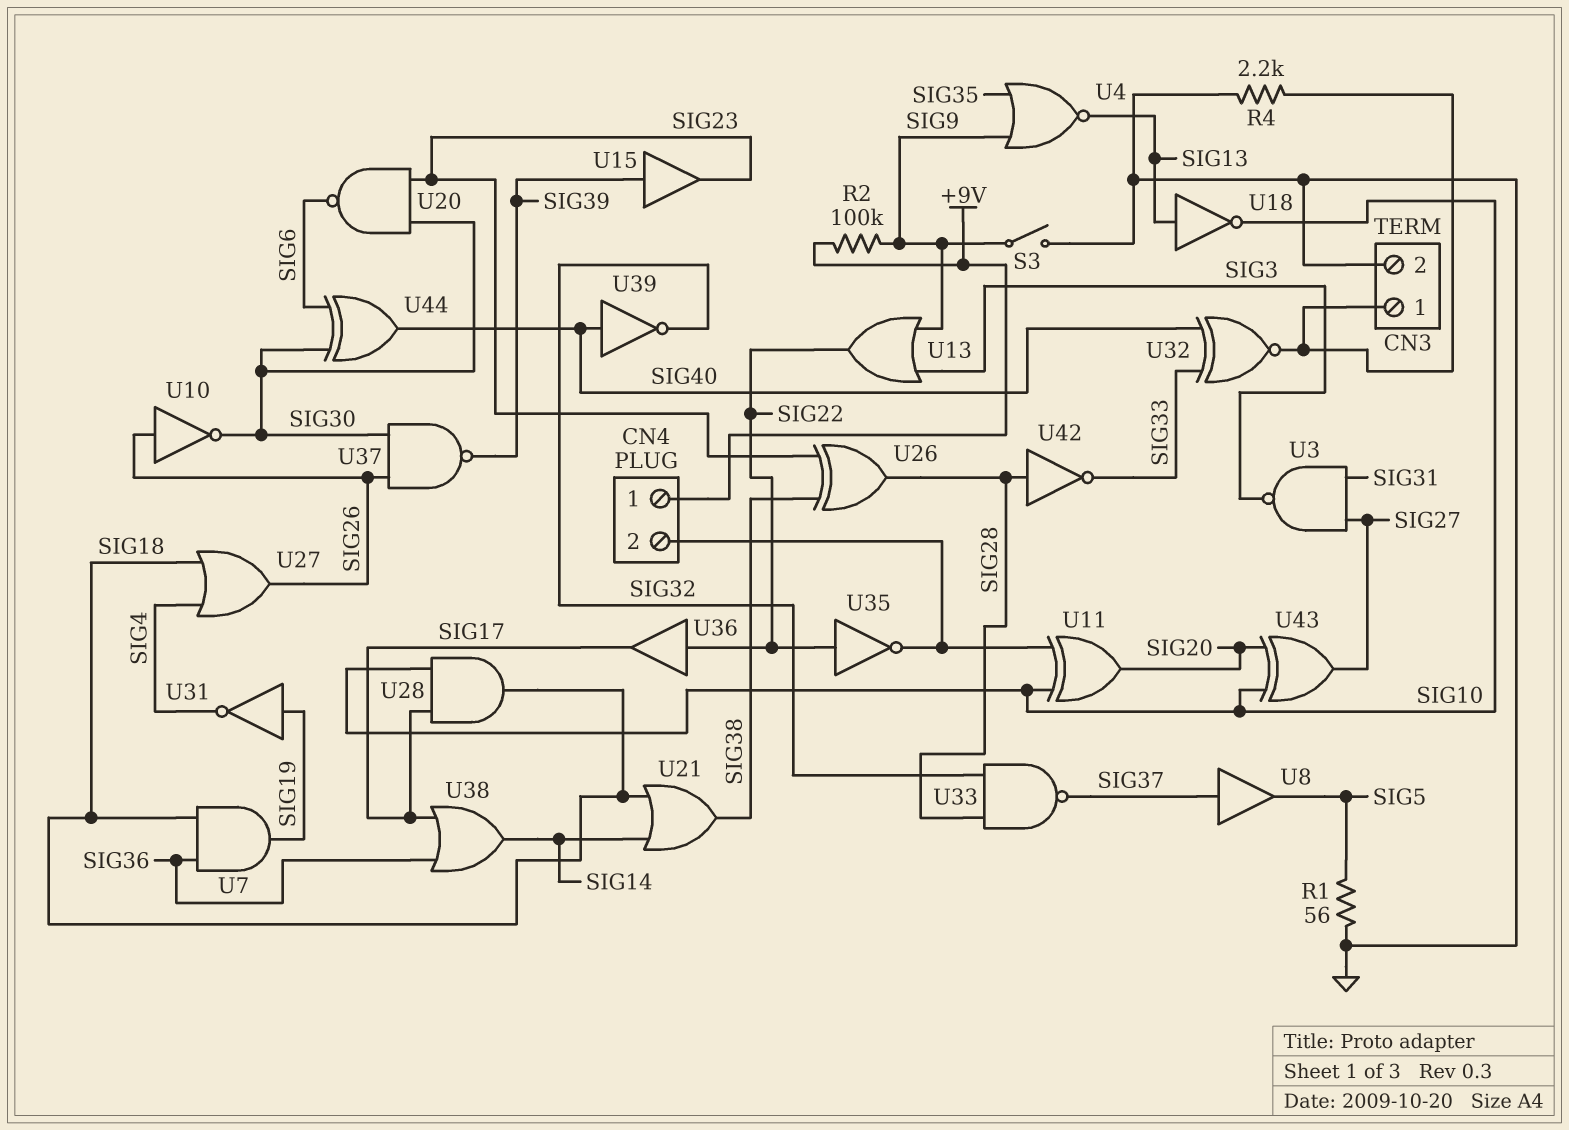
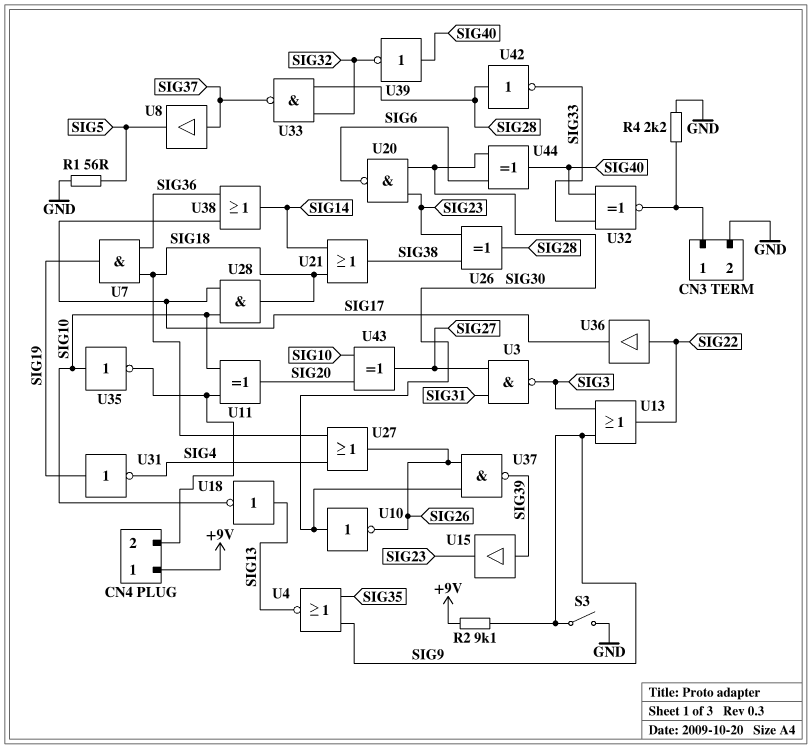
R2: 100k (+9V, SIG9) -> 9.1k (+9V, SIG9)
U10: NOT (in SIG26, out SIG30) -> NOT (in SIG30, out SIG26)
U35: NOT (in SIG22, out CN4/2) -> NOT (in SIG10, out CN4/2)

